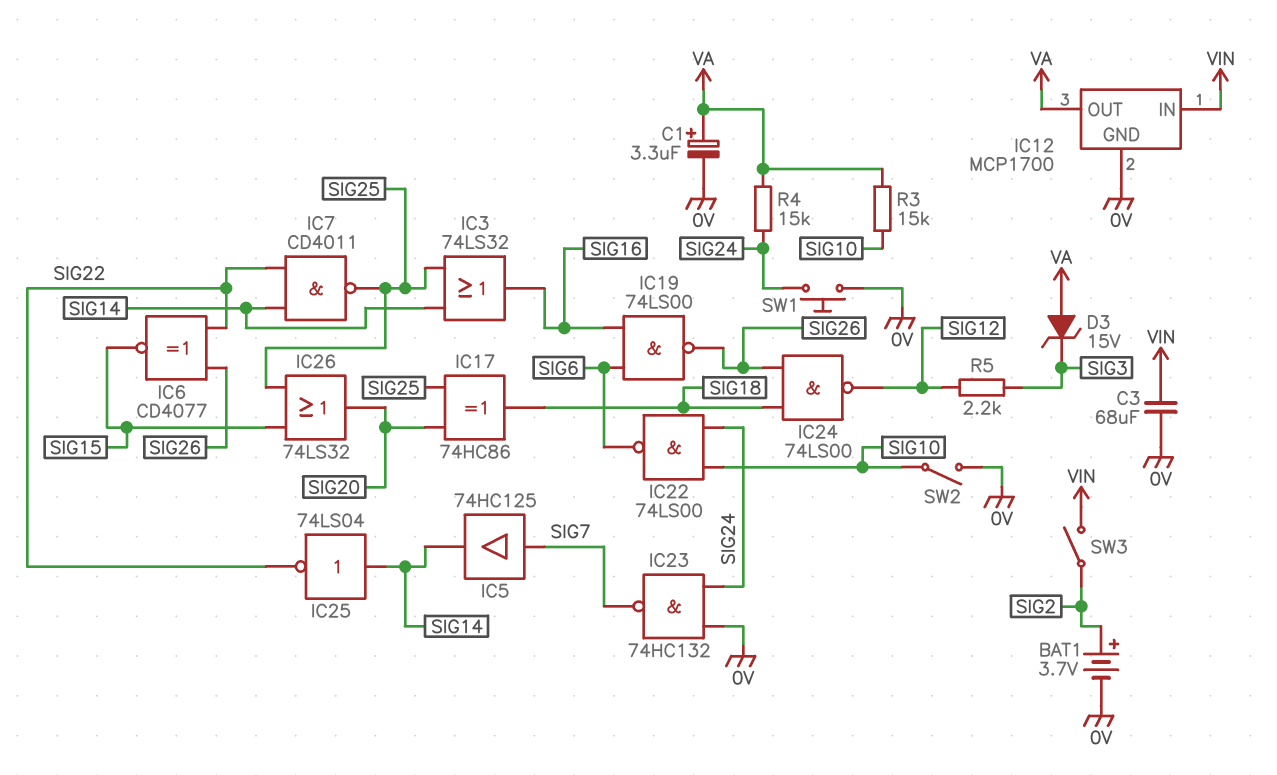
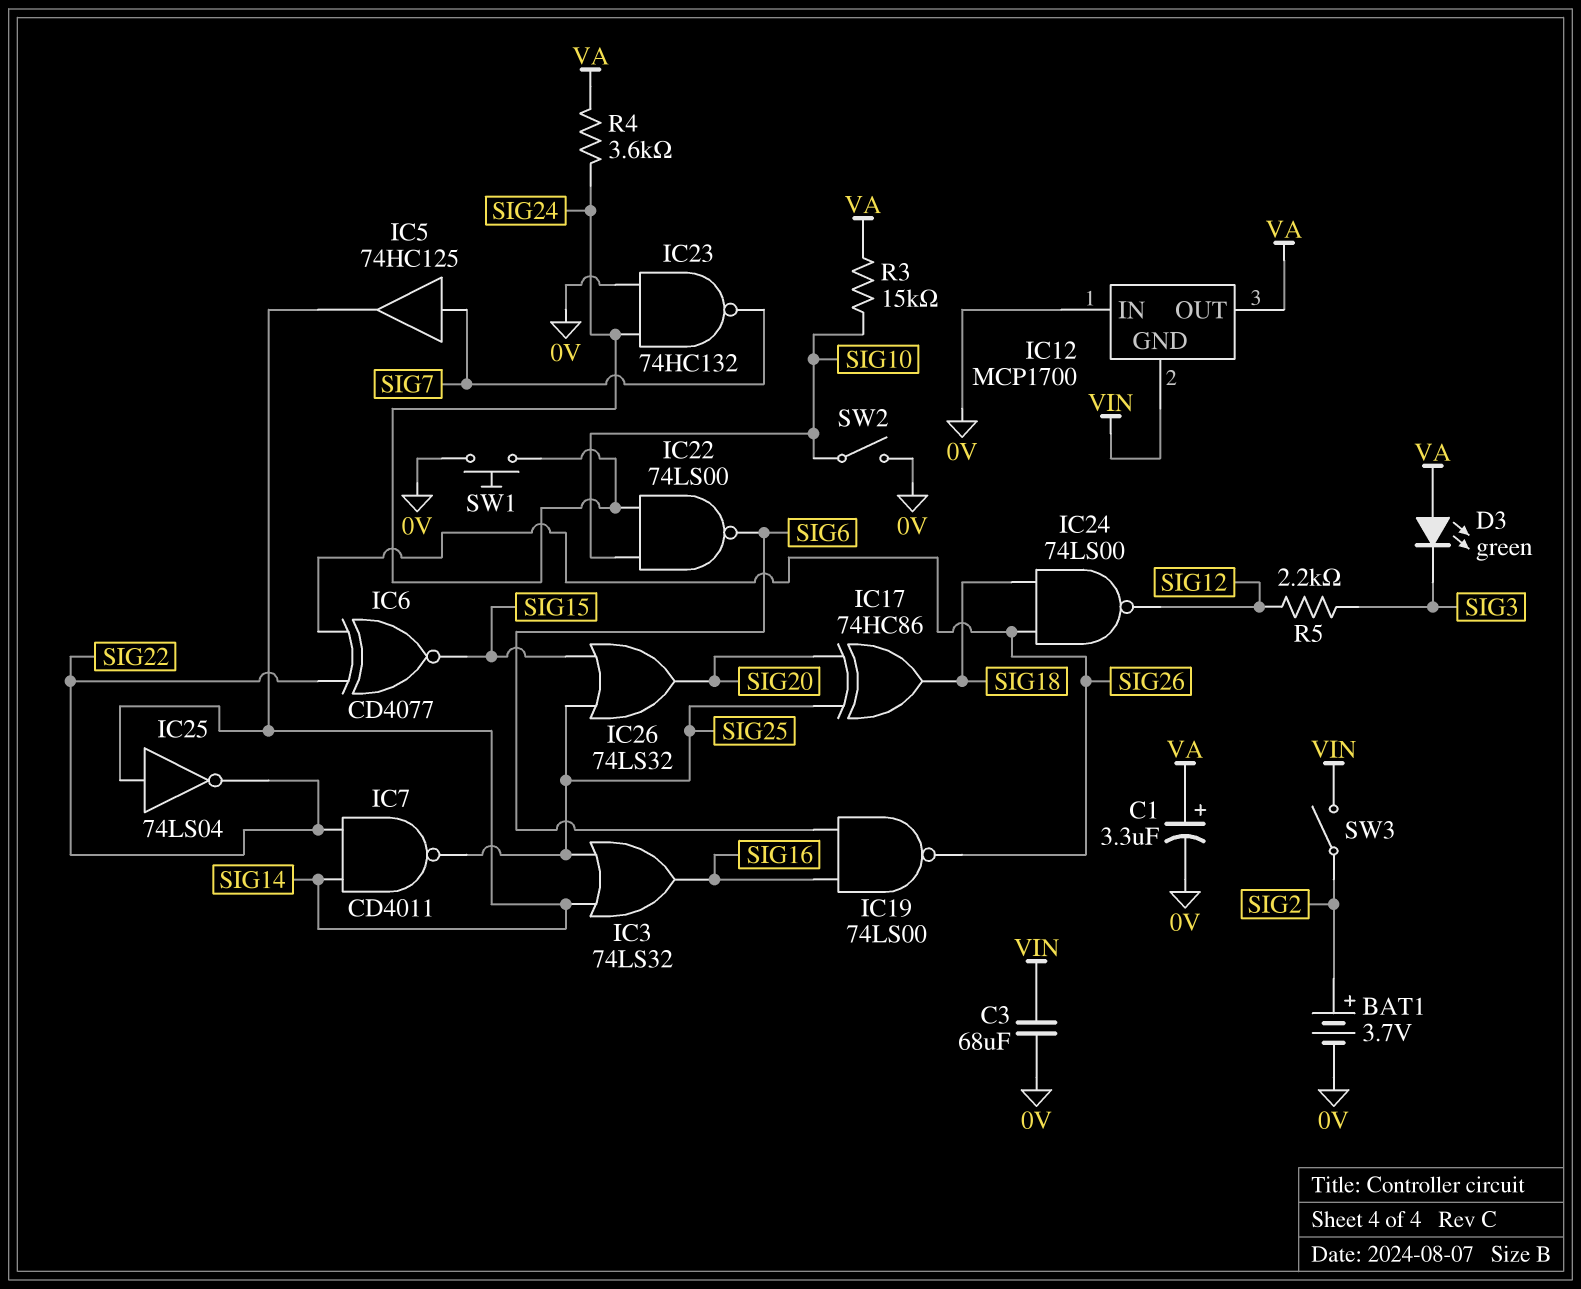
D3: zener 15V (A VA, K SIG3) -> LED green (A VA, K SIG3)
IC12 pin GND: 0V -> VIN
IC12 pin IN: VIN -> 0V
R4: 15k (SIG24, VA) -> 3.6k (SIG24, VA)

